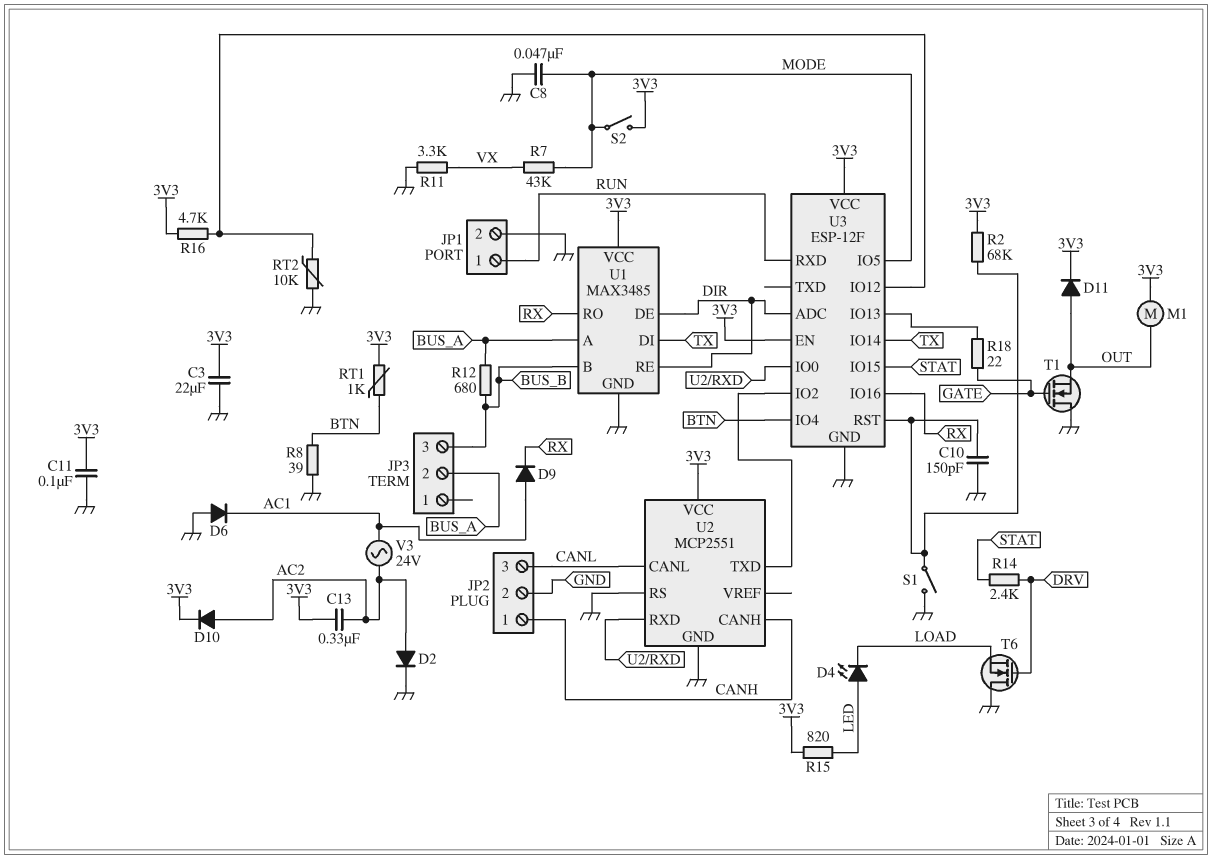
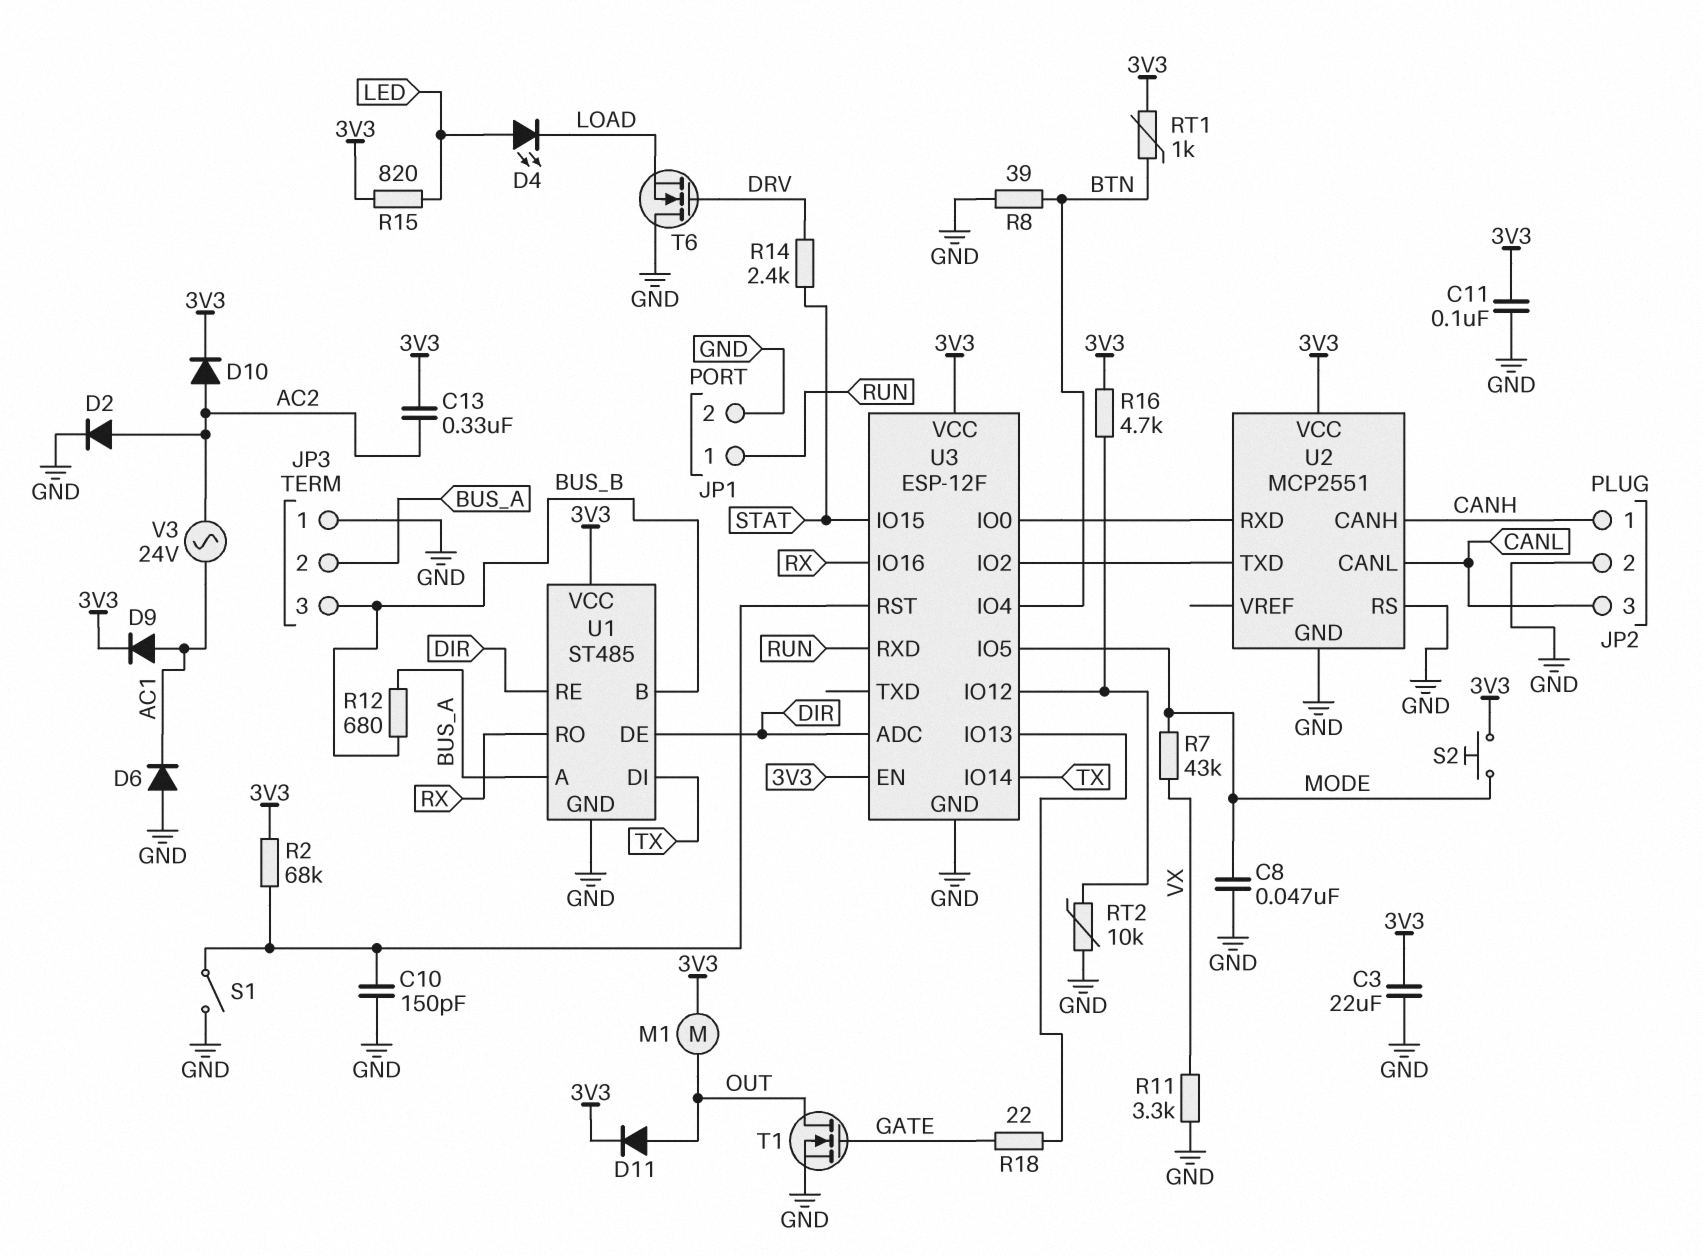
D9: diode (A AC1, K RX) -> diode (A AC1, K 3V3)
JP3 pin 1: none -> GND
S2: switch (3V3, MODE) -> button (3V3, MODE)
T1: NMOS (G GATE, D GND, S OUT) -> NMOS (G GATE, D OUT, S GND)
U1: MAX3485 -> ST485

